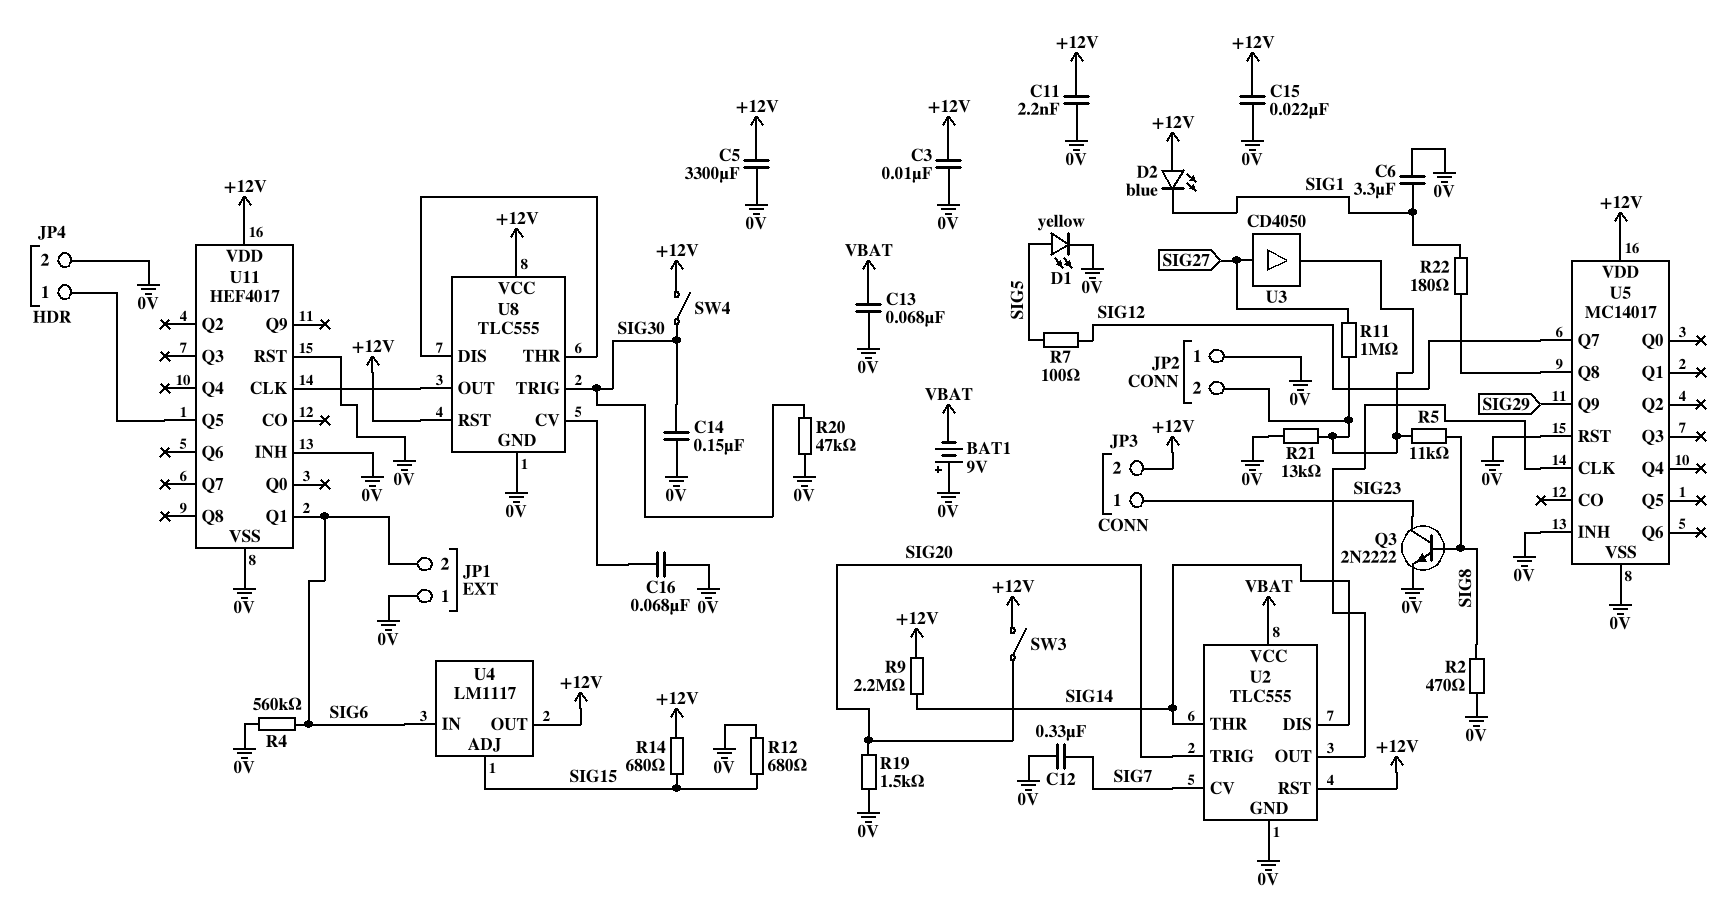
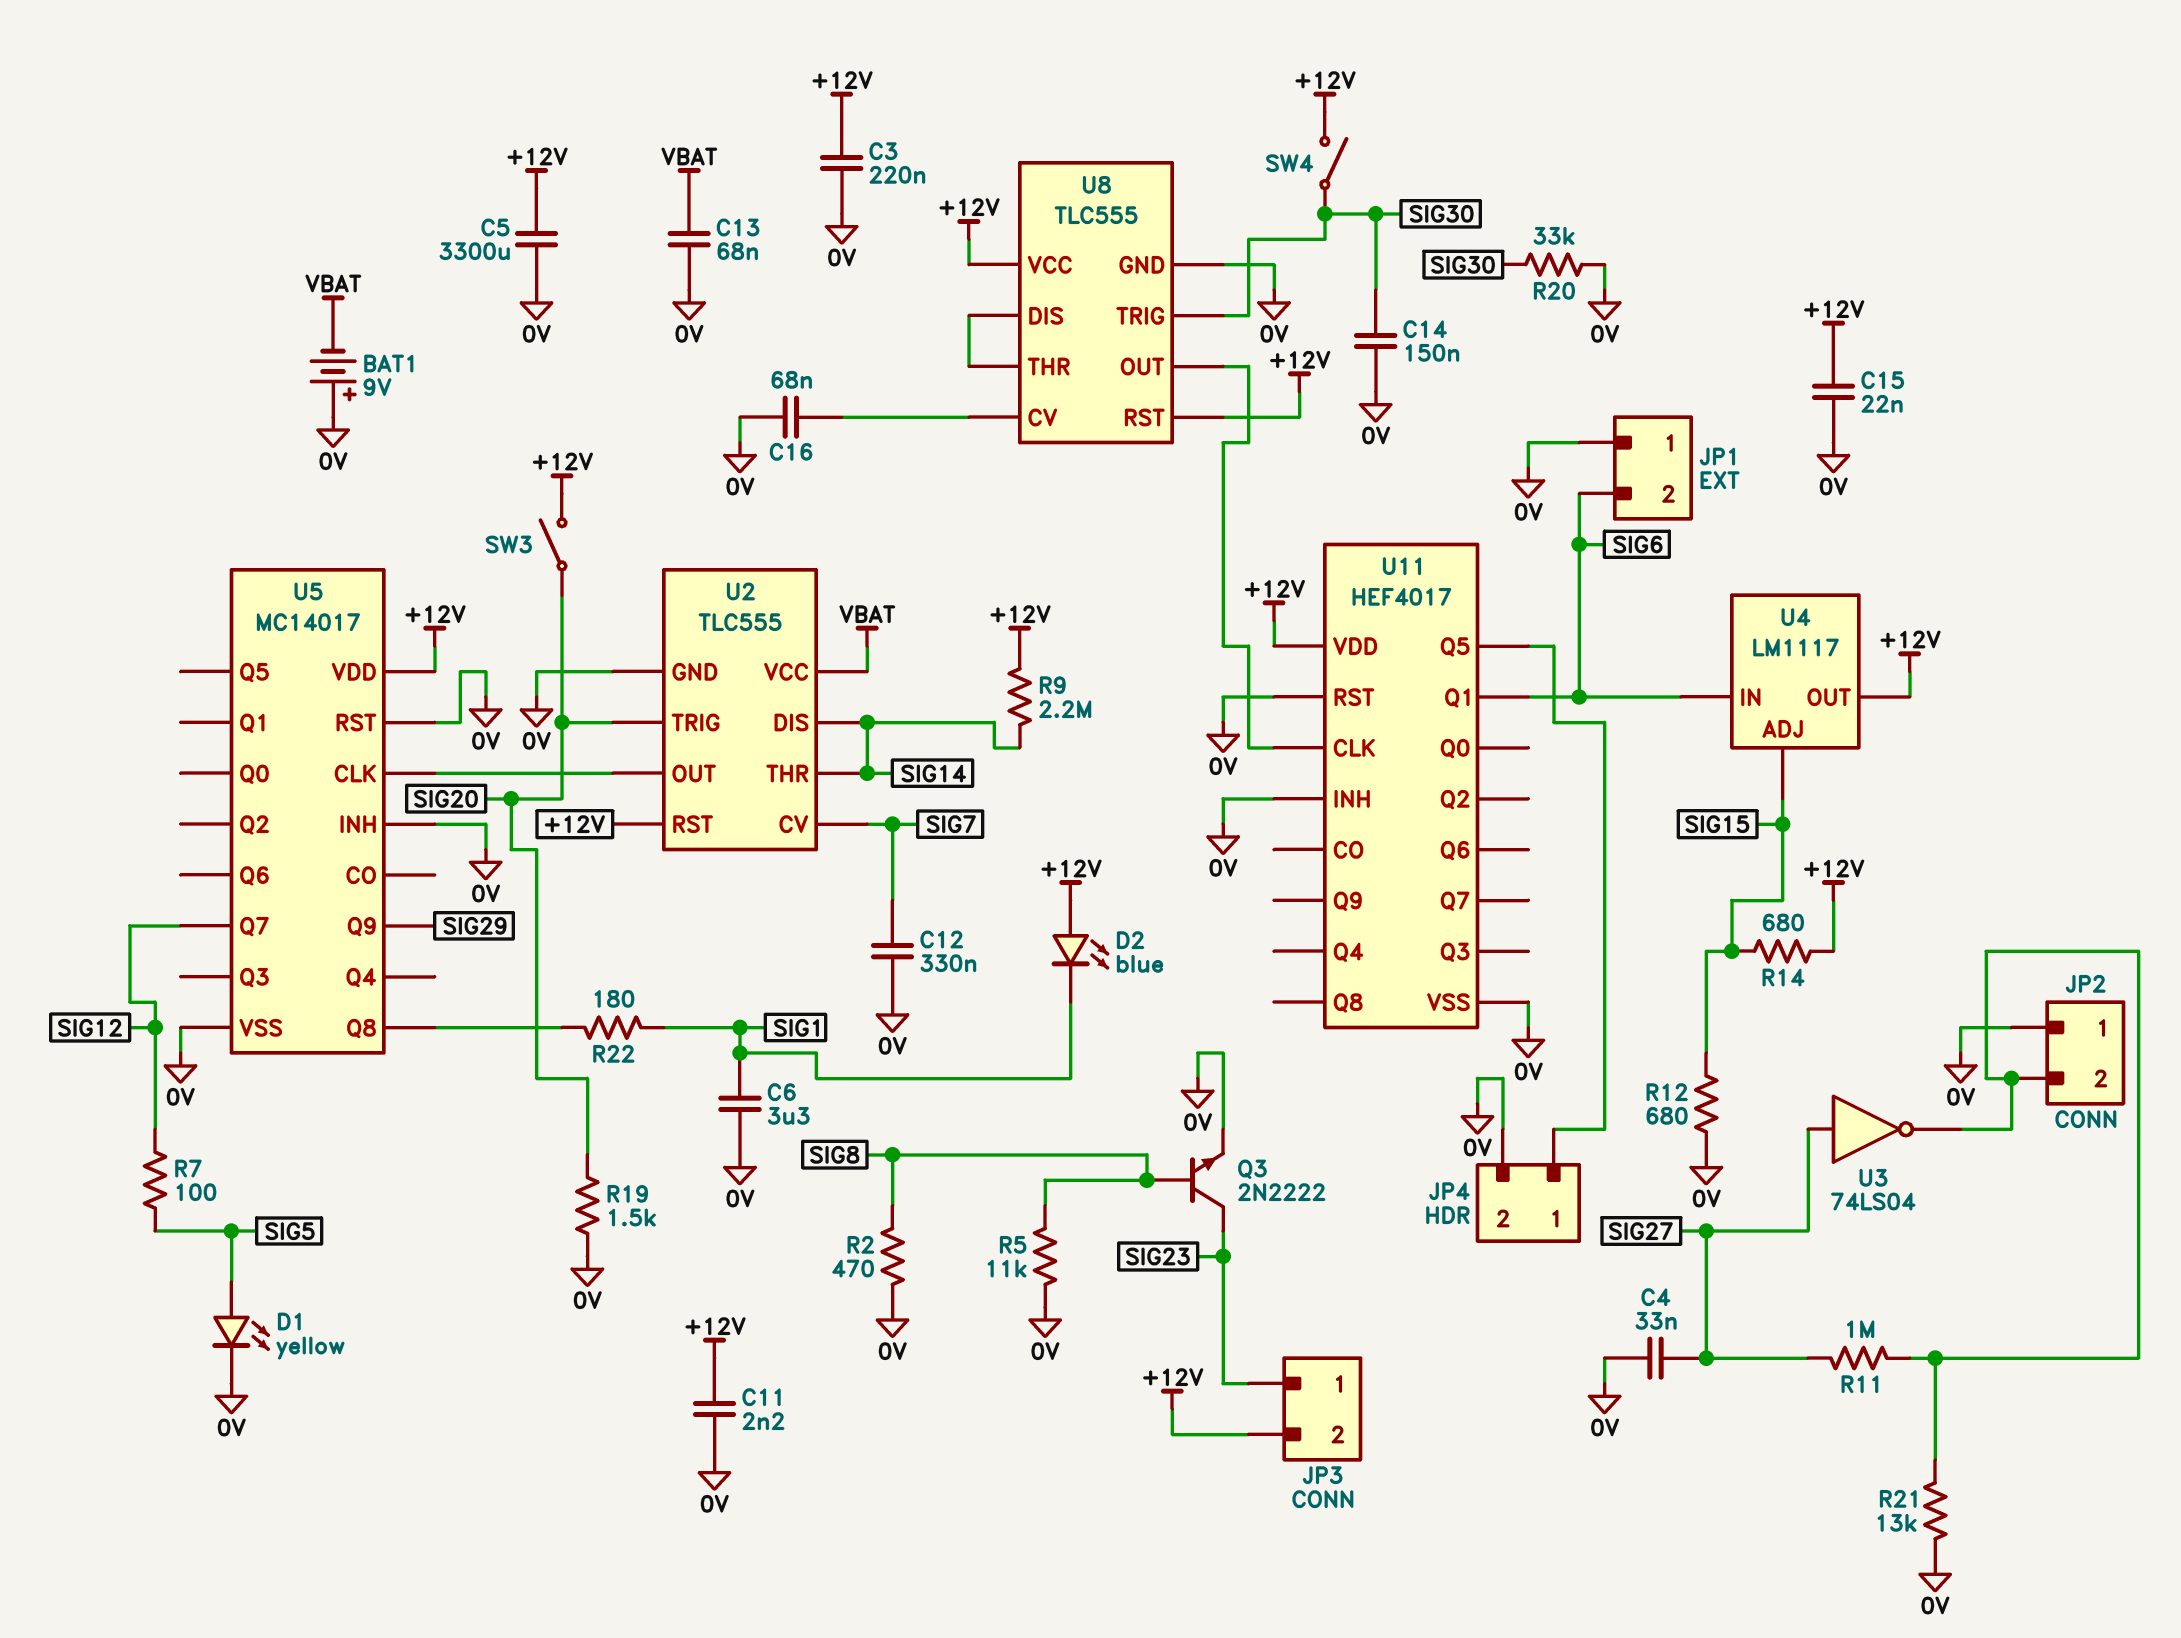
C3: 10nF (+12V, 0V) -> 220nF (+12V, 0V)
C4: none -> 33nF (0V, SIG27)
R4: 560k (0V, SIG6) -> none
R5: 11k (JP2/2, SIG8) -> 11k (0V, SIG8)
R20: 47k (0V, SIG30) -> 33k (0V, SIG30)
U3: buffer CD4050 (in SIG27, out JP2/2) -> NOT 74LS04 (in SIG27, out JP2/2)

